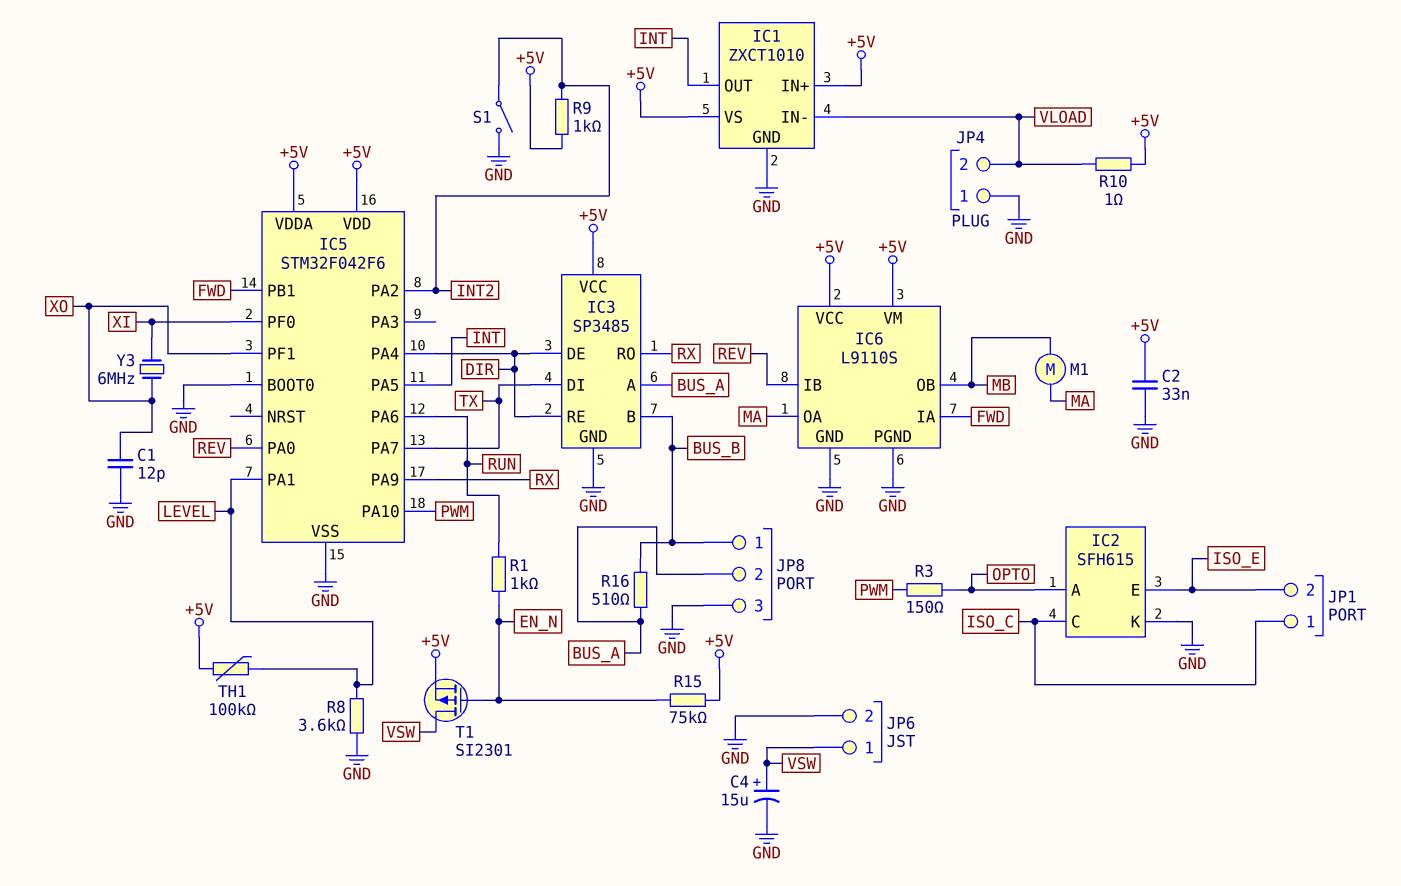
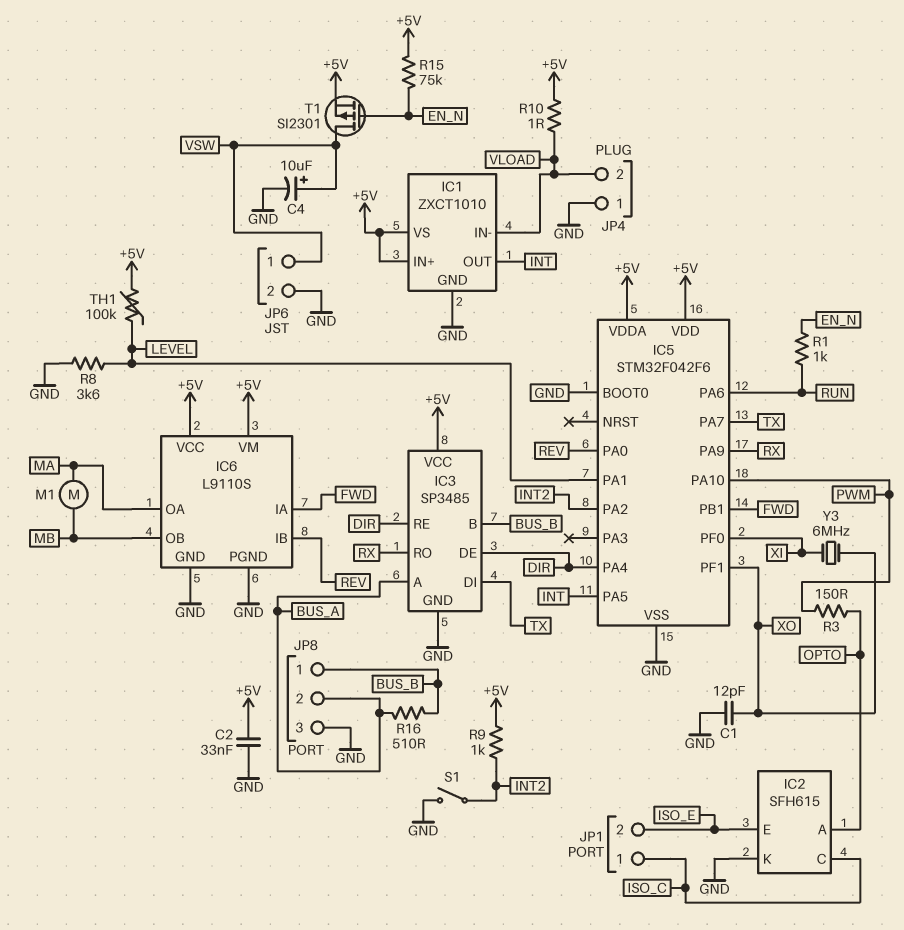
C4: 15uF (plus VSW, minus GND) -> 10uF (plus VSW, minus GND)

